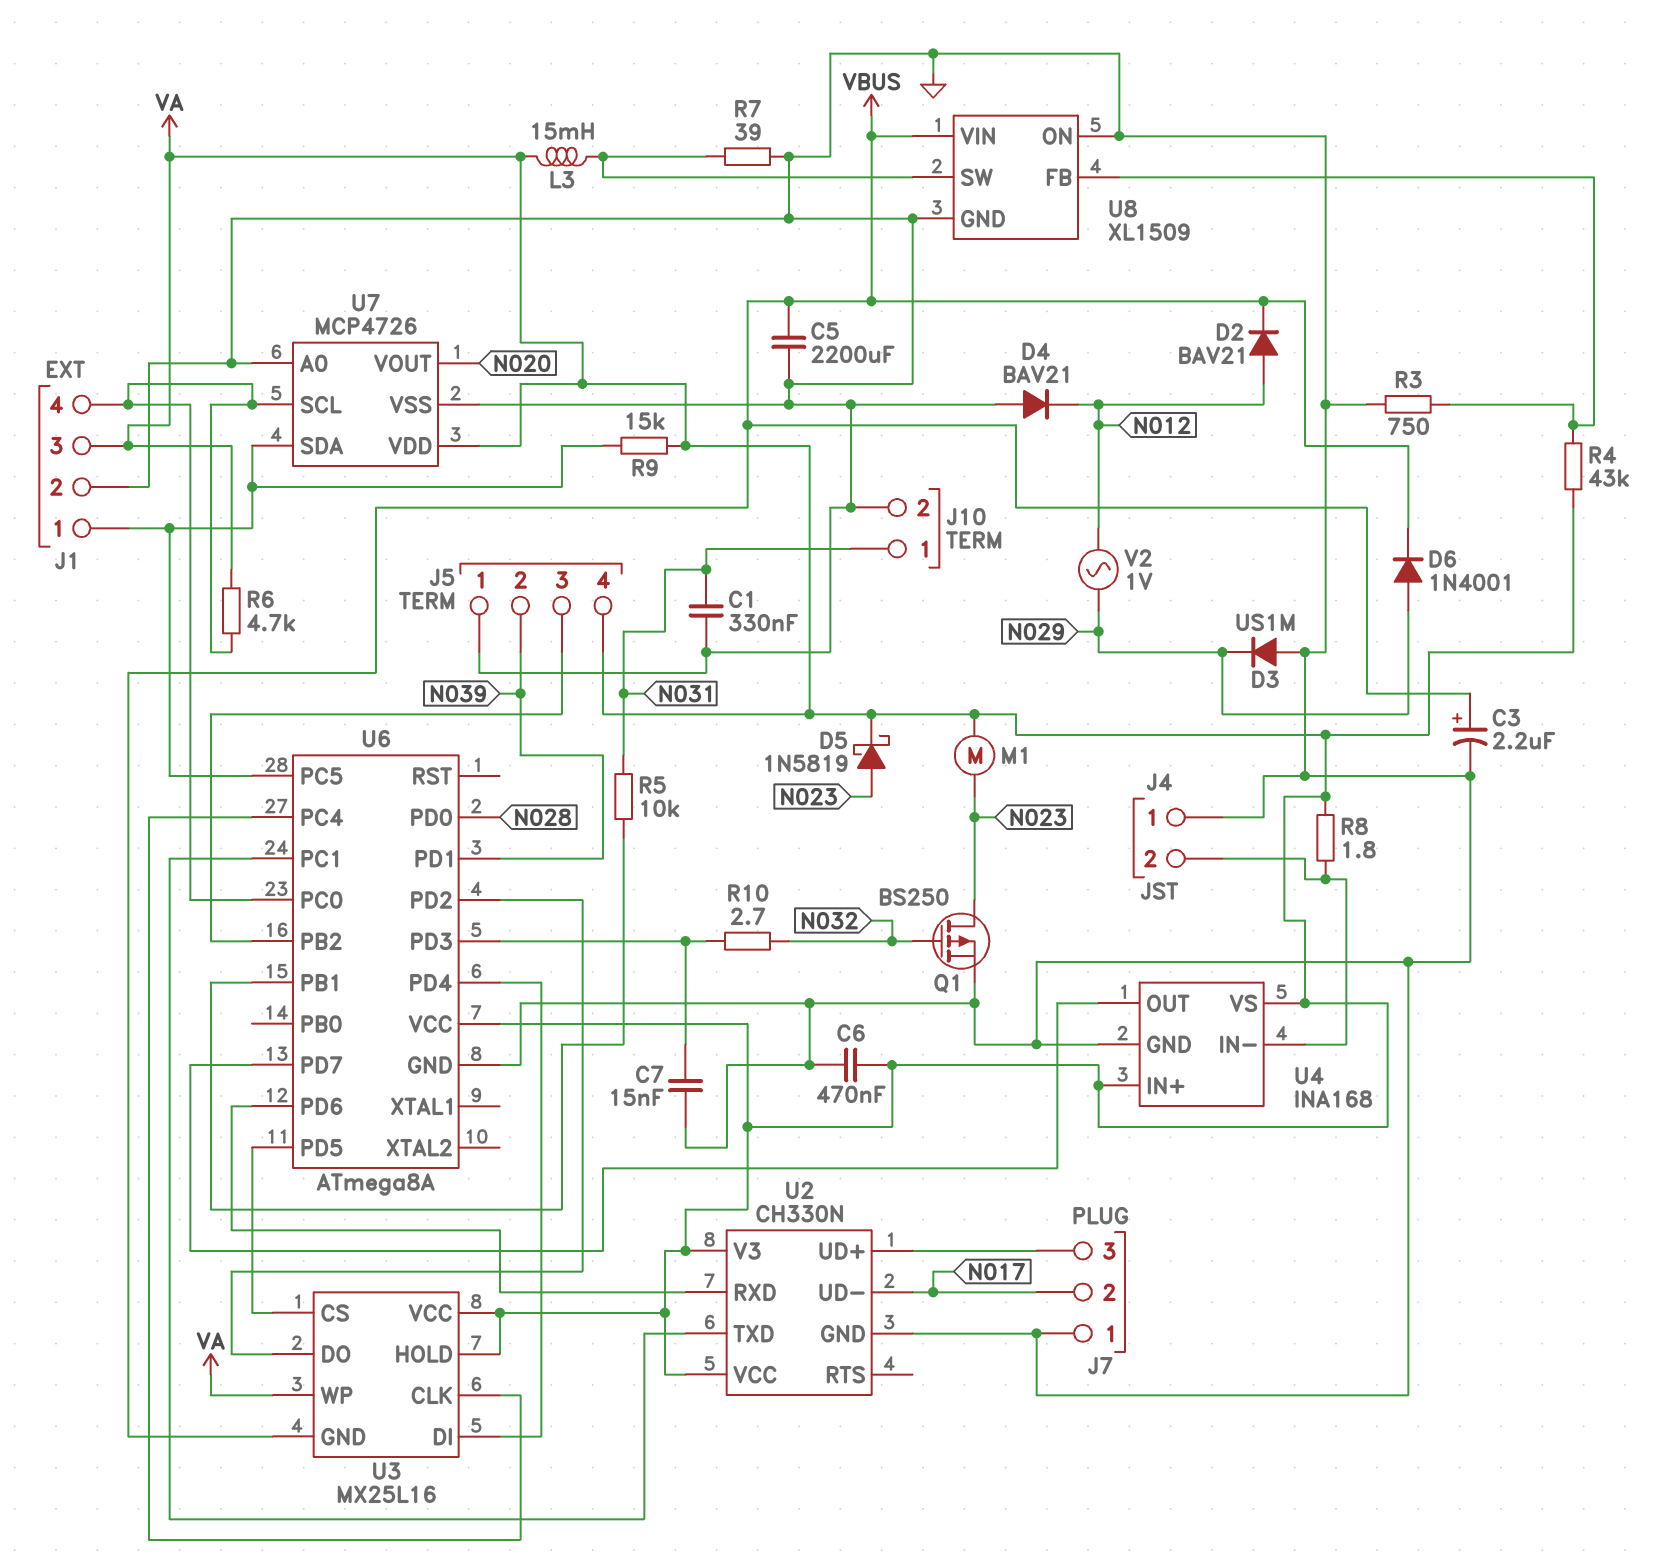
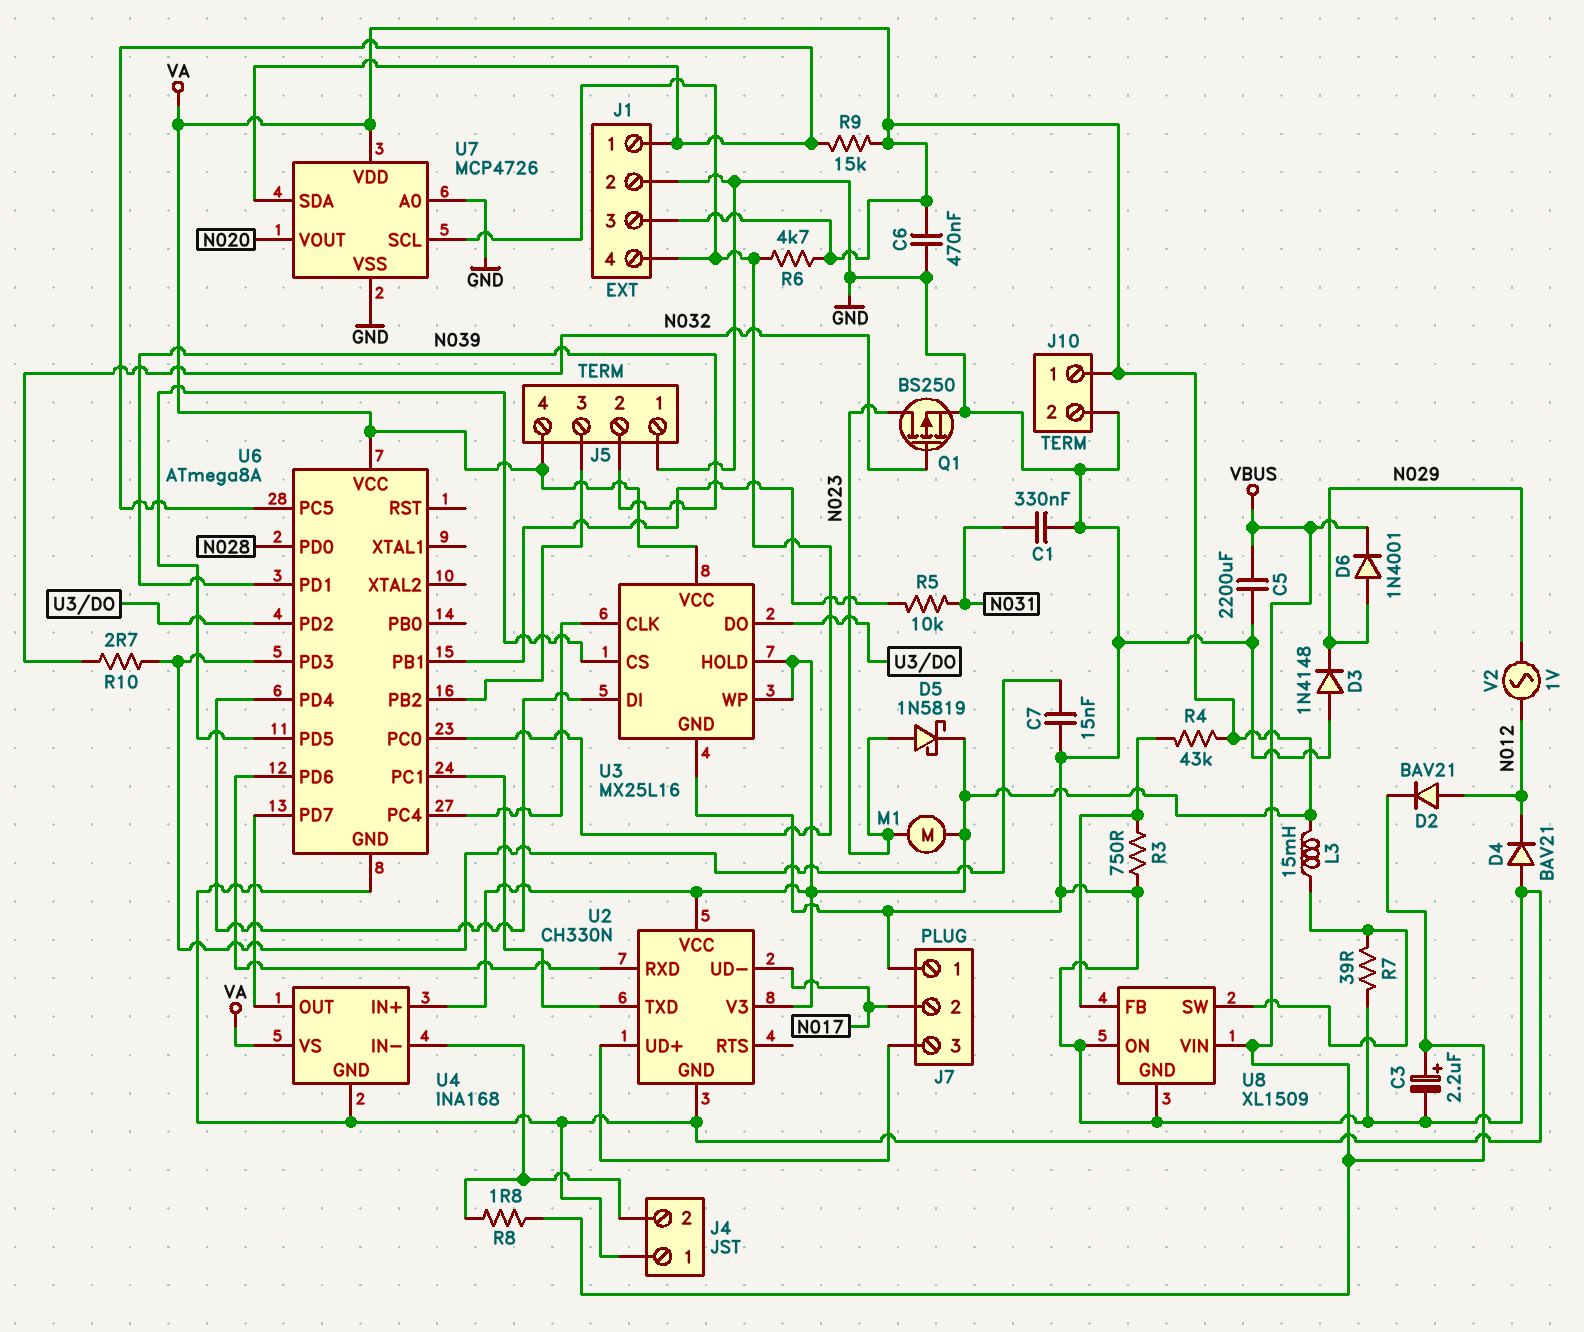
D3: diode US1M (A GND, K N029) -> diode 1N4148 (A GND, K N029)
J10 pin 1: N031 -> VA
R8: 1.8 (J4/2, VA) -> 1.8 (J4/2, VBUS)
U3 pin GND: VBUS -> GND

